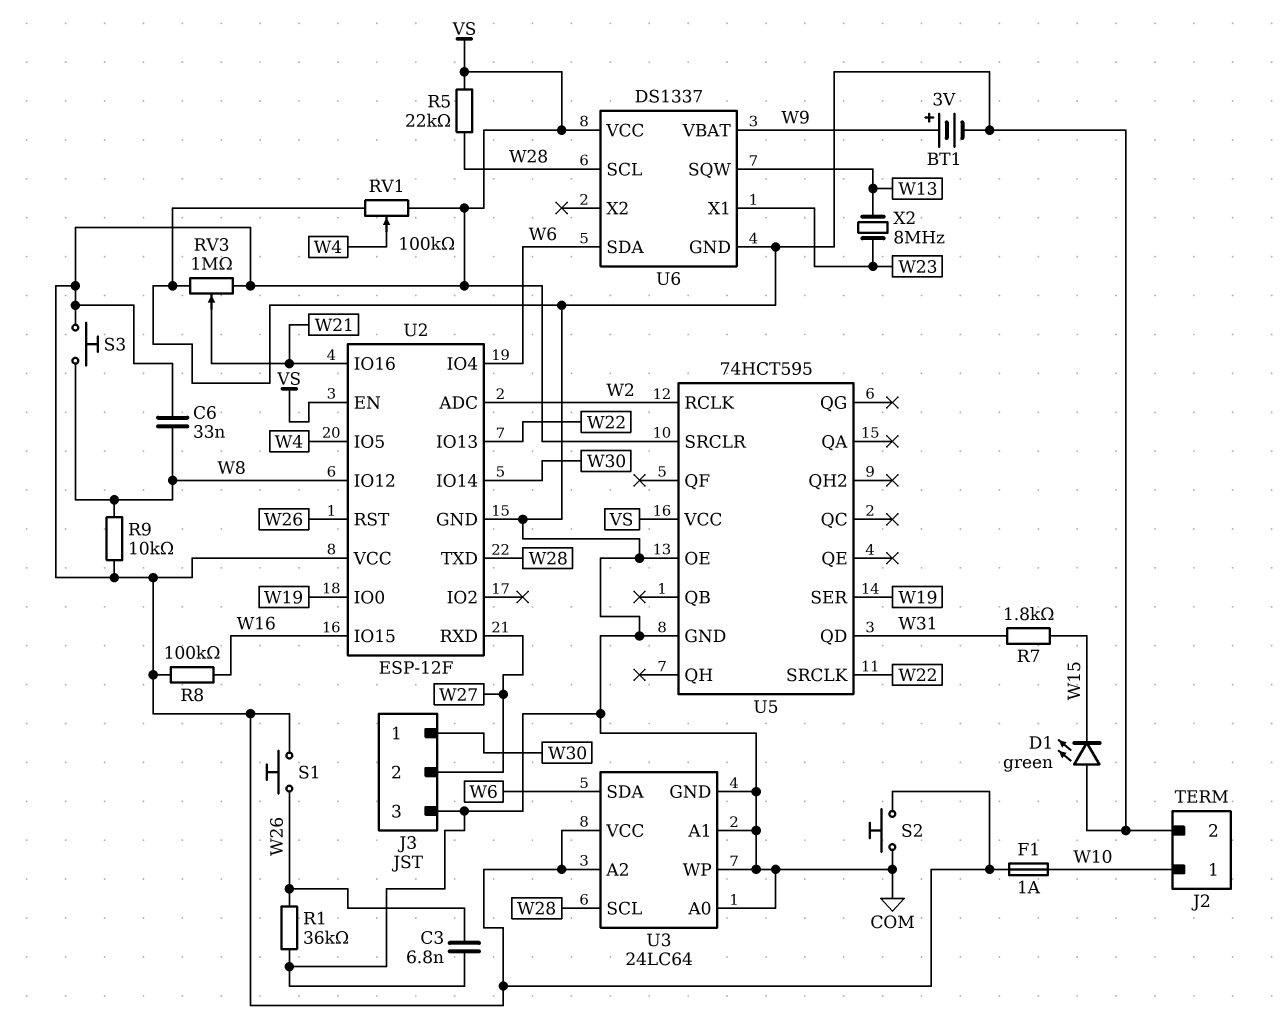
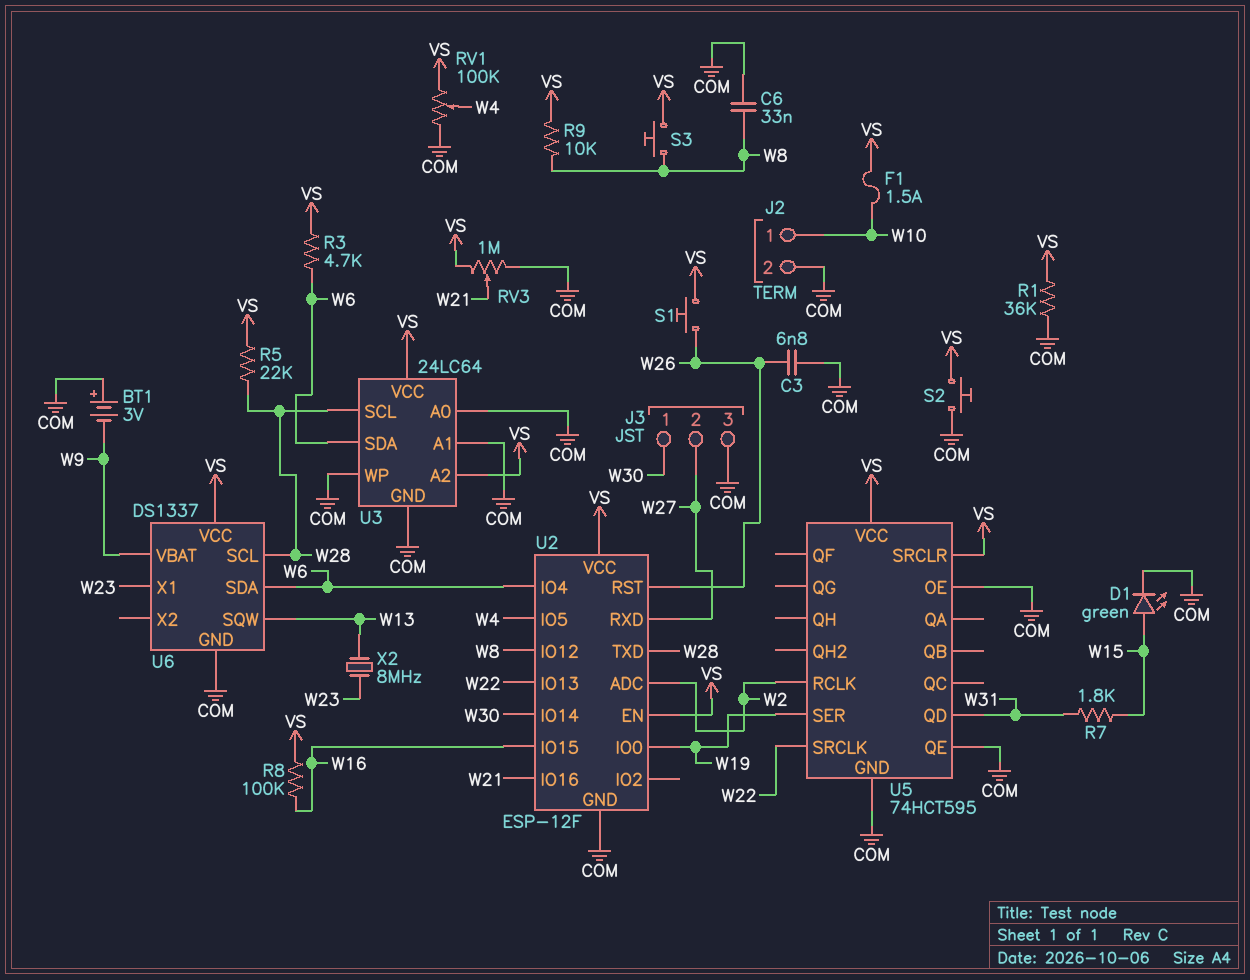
BT1: 3V (plus W9, minus COM) -> 3V (plus COM, minus W9)
C6: 33nF (VS, W8) -> 33nF (COM, W8)
D1: LED green (A COM, K W15) -> LED green (A W15, K COM)
F1: 1A (VS, W10) -> 1.5A (VS, W10)
R1: 36k (COM, W26) -> 36k (COM, VS)
R3: none -> 4.7k (VS, W6)
U5 pin QE: none -> COM

